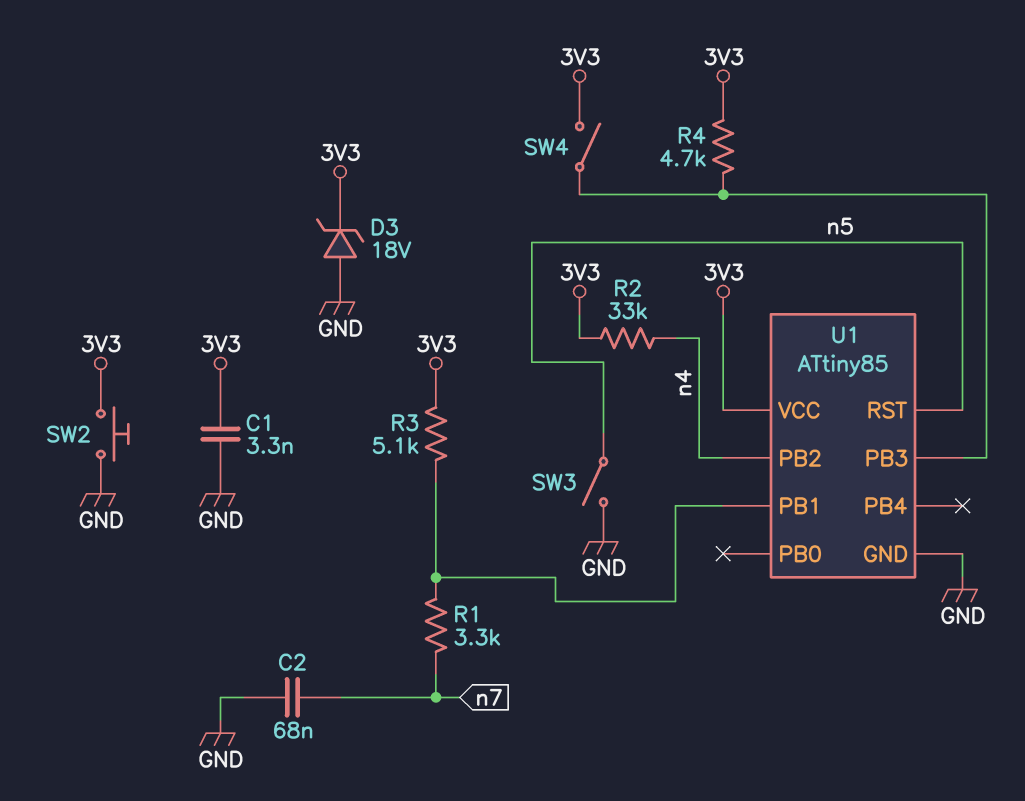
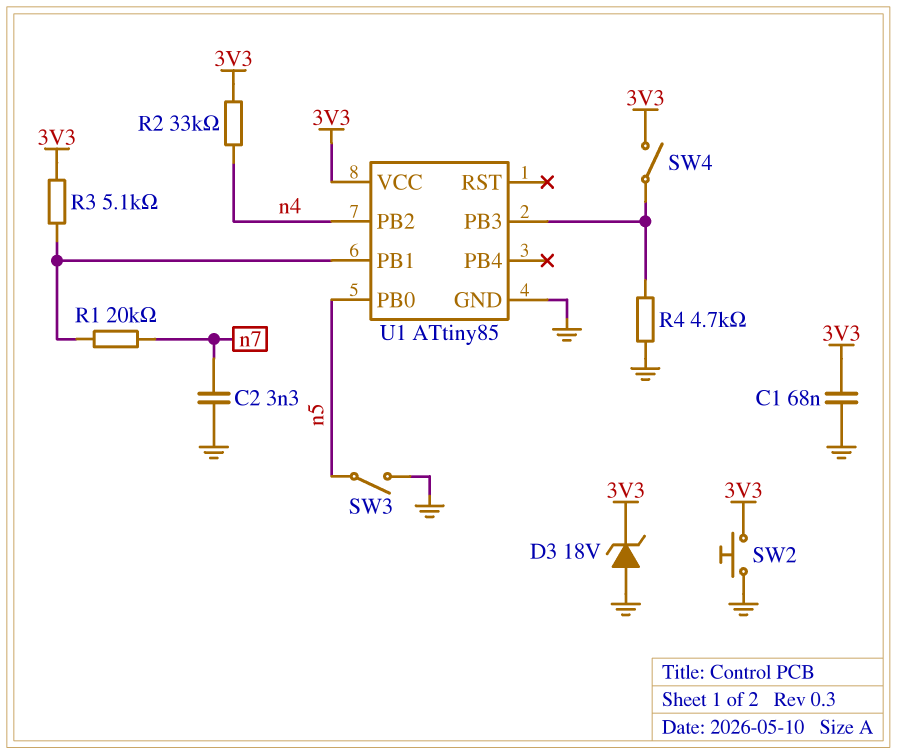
C1: 3.3nF (3V3, GND) -> 68nF (3V3, GND)
C2: 68nF (GND, n7) -> 3.3nF (GND, n7)
R1: 3.3k (U1/PB1, n7) -> 20k (U1/PB1, n7)
R4: 4.7k (3V3, U1/PB3) -> 4.7k (GND, U1/PB3)
U1 pin PB0: none -> n5
U1 pin RST: n5 -> none

